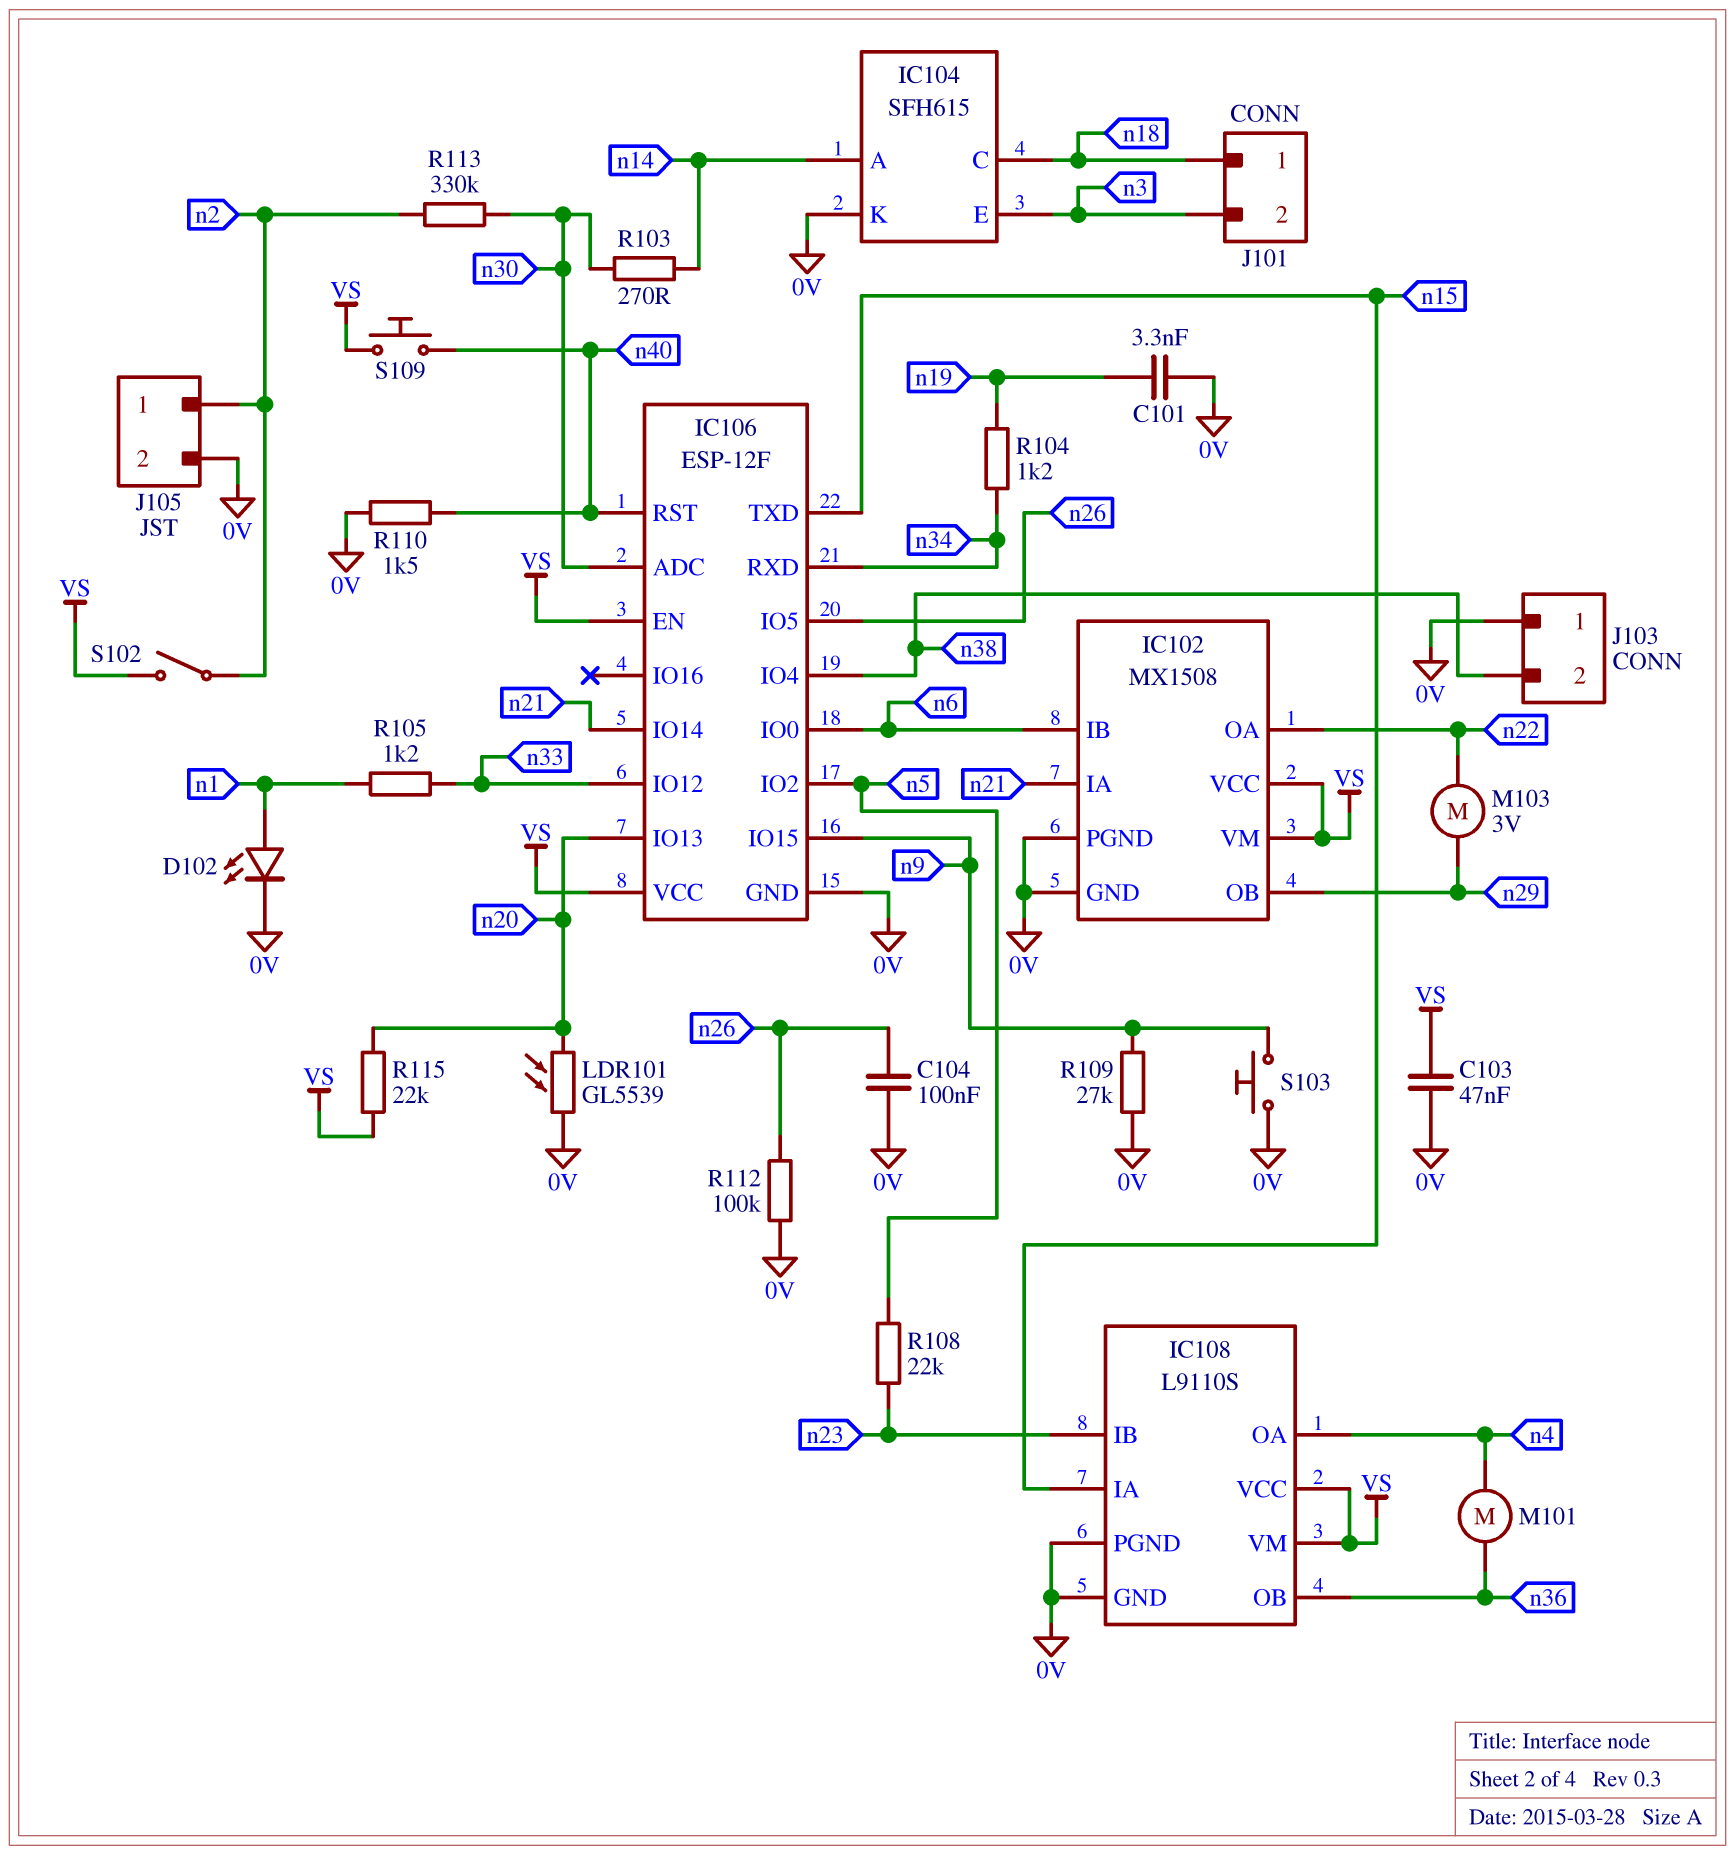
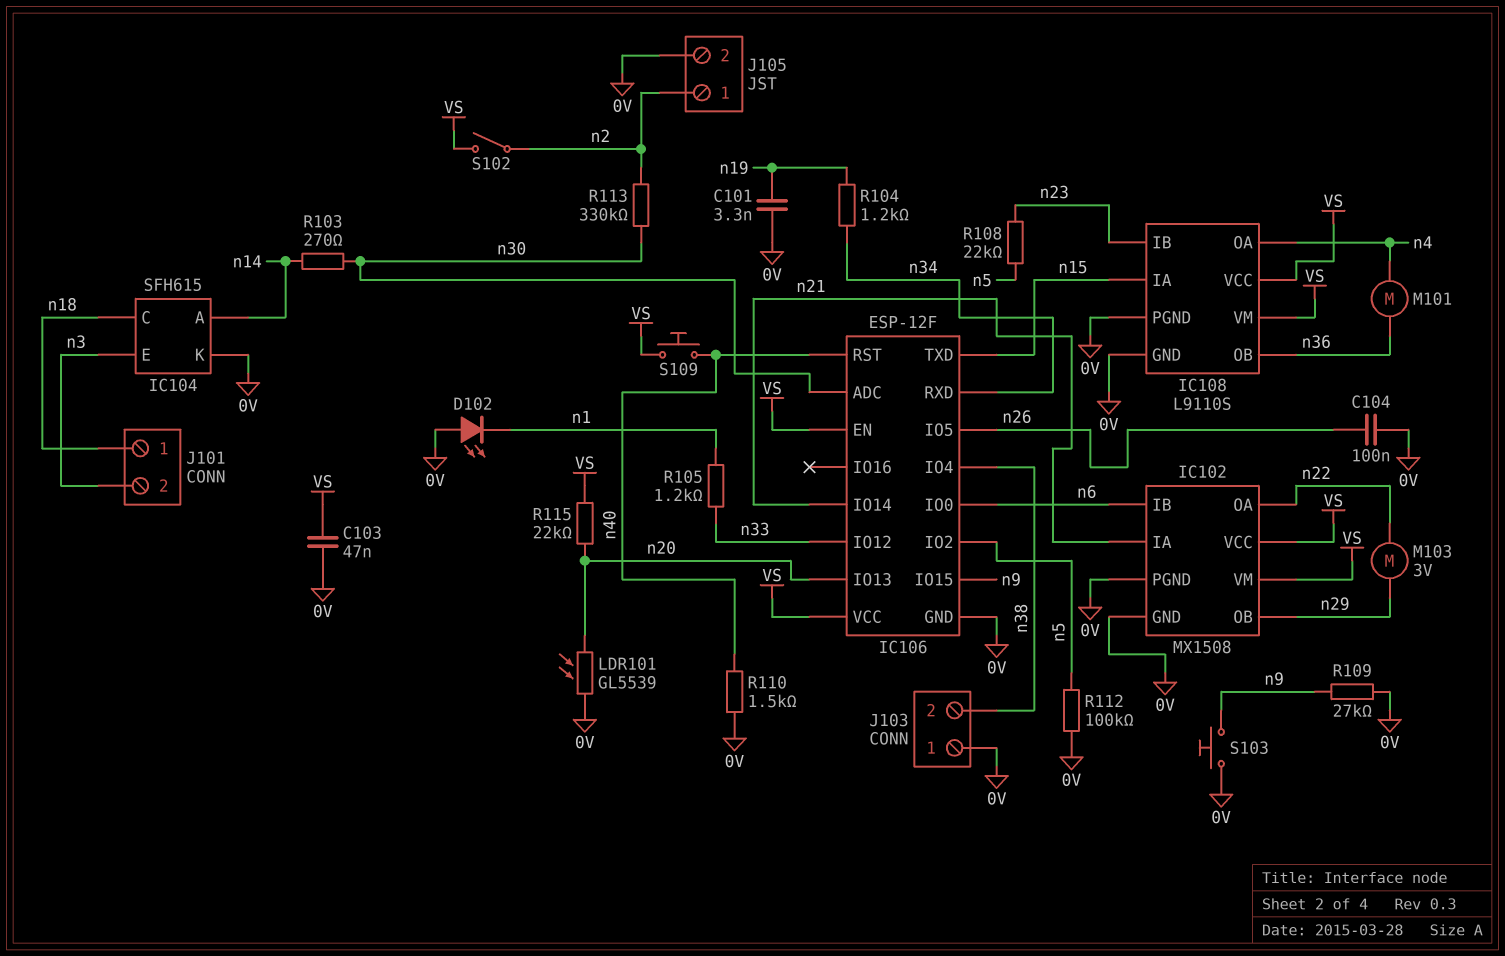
D102: LED (A n1, K 0V) -> LED (A 0V, K n1)
R112: 100k (0V, n26) -> 100k (0V, n5)

